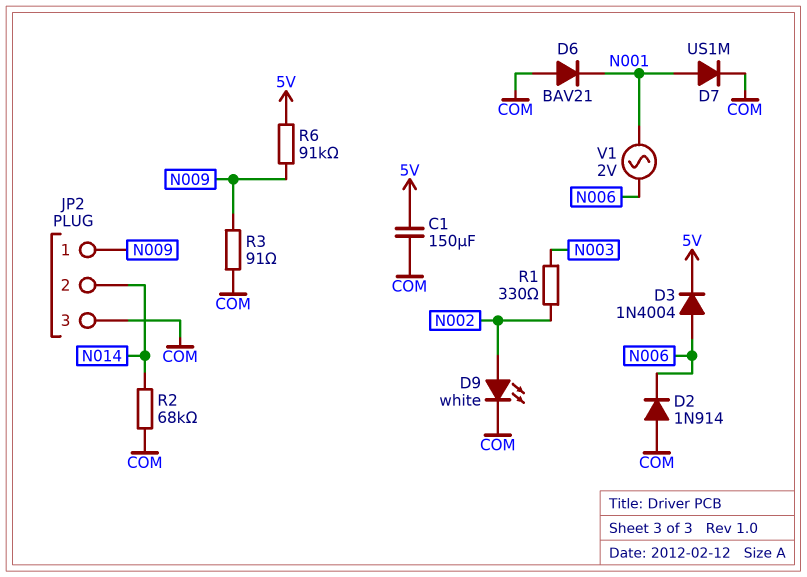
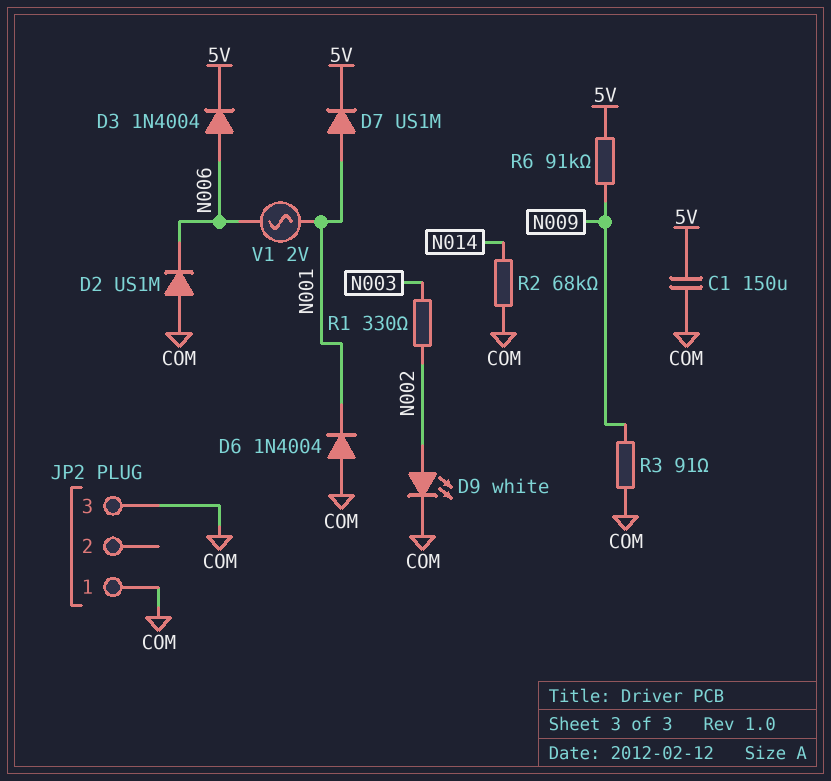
D2: diode 1N914 (A COM, K N006) -> diode US1M (A COM, K N006)
D6: diode BAV21 (A COM, K N001) -> diode 1N4004 (A COM, K N001)
D7: diode US1M (A N001, K COM) -> diode US1M (A N001, K 5V)
JP2 pin 1: N009 -> COM
JP2 pin 2: N014 -> none

